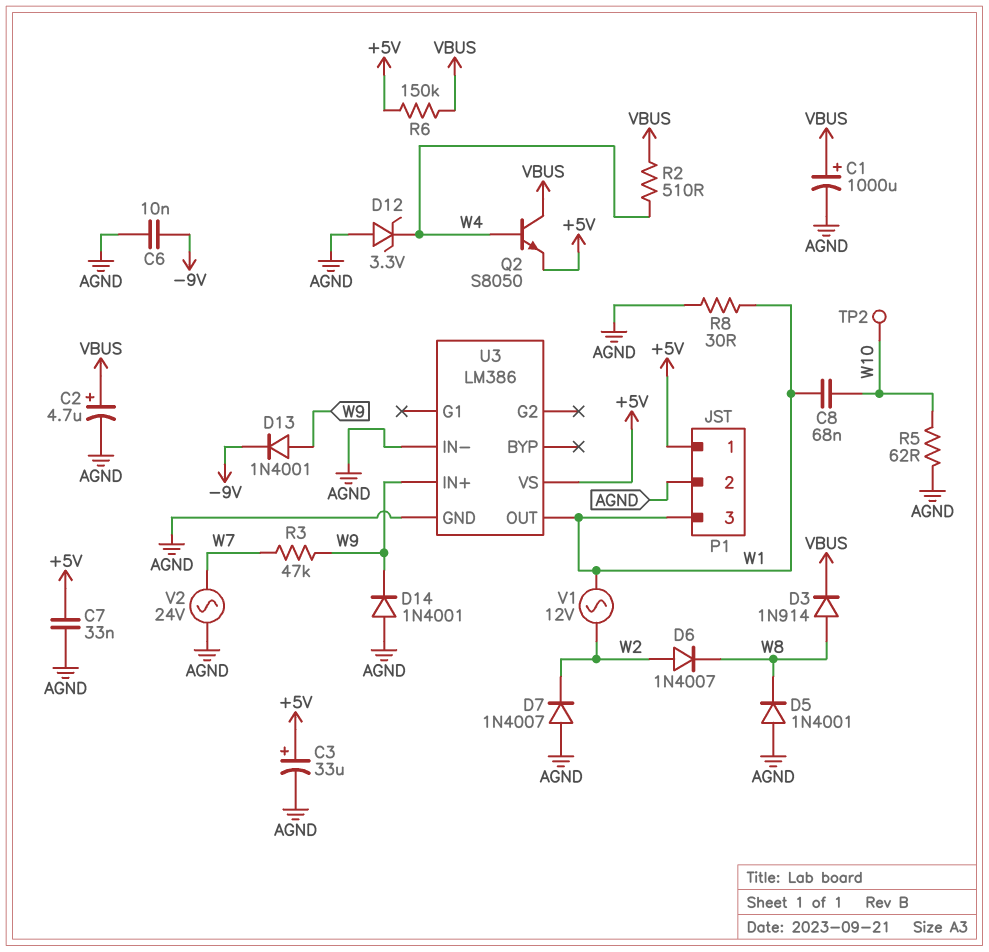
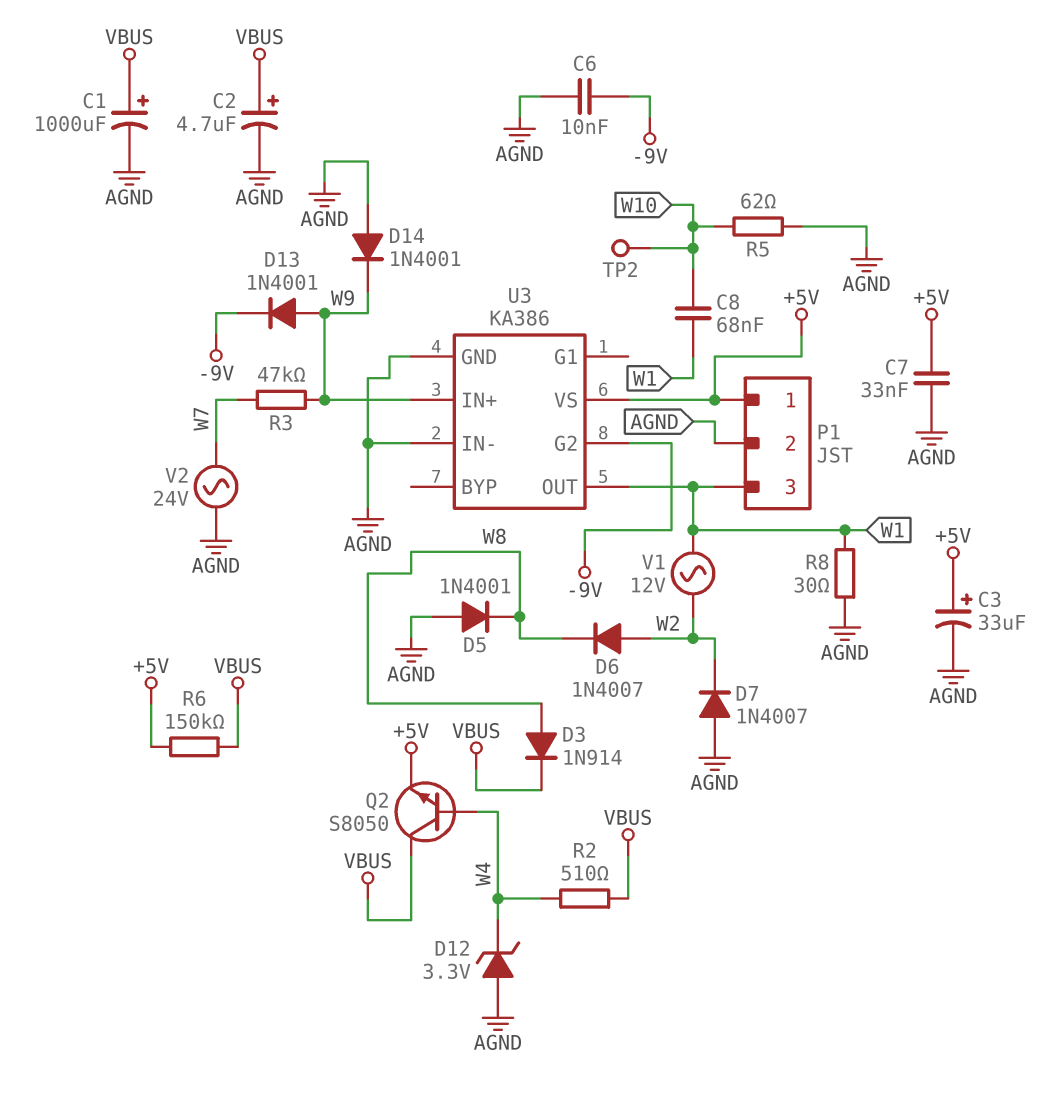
U3: LM386 -> KA386
U3 pin G2: none -> -9V

